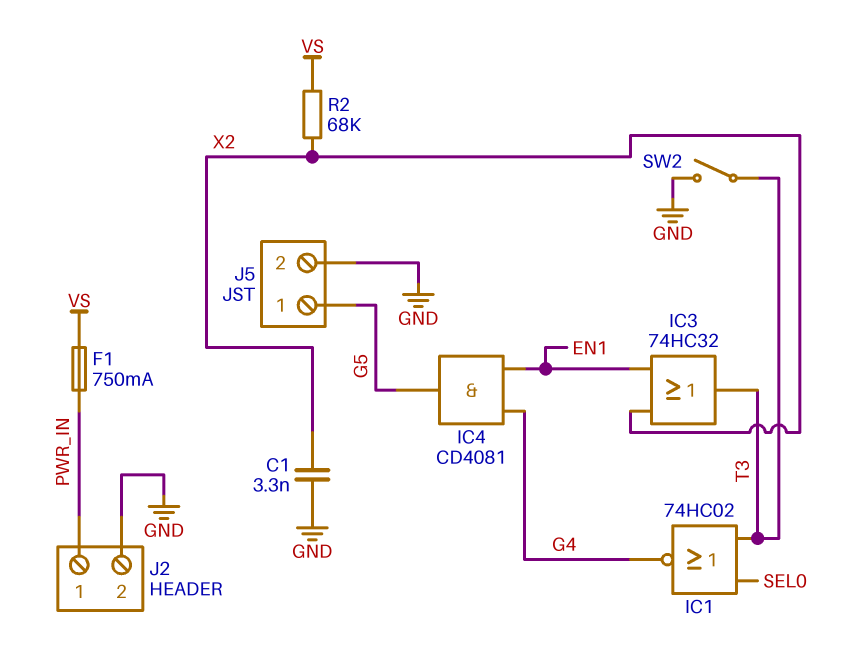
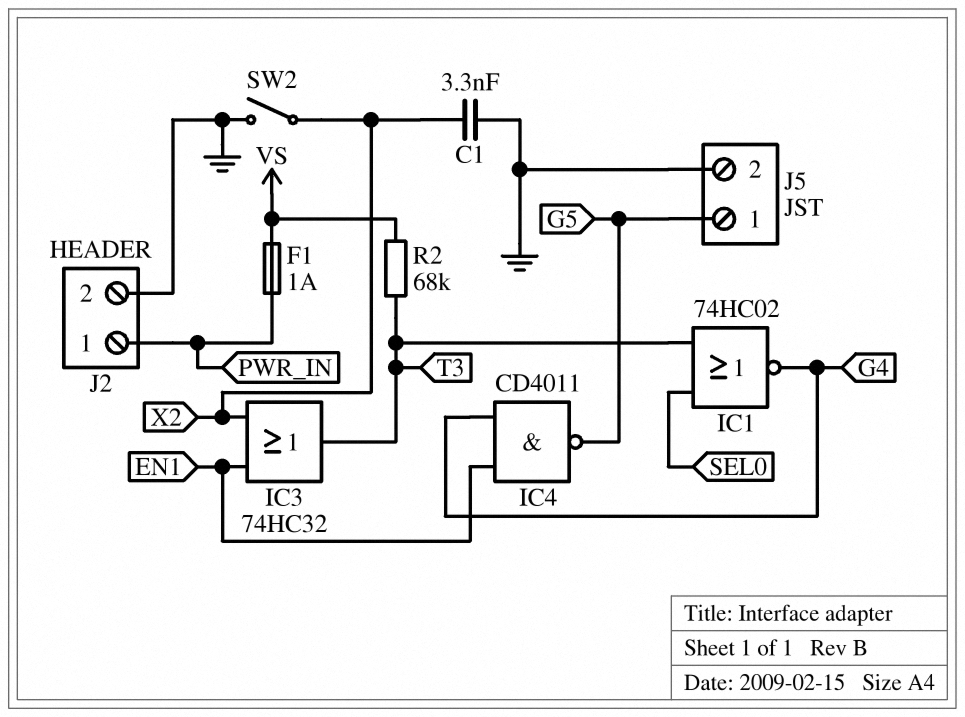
F1: 750mA (PWR_IN, VS) -> 1A (PWR_IN, VS)
IC4: AND CD4081 (in EN1, in G4, out G5) -> NAND CD4011 (in EN1, in G4, out G5)
R2: 68k (VS, X2) -> 68k (T3, VS)
SW2: switch (GND, T3) -> switch (GND, X2)

